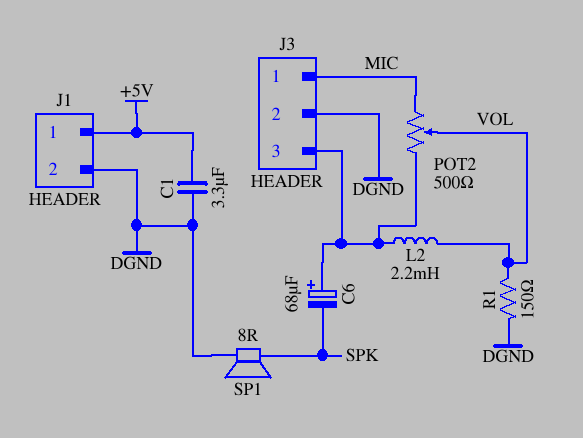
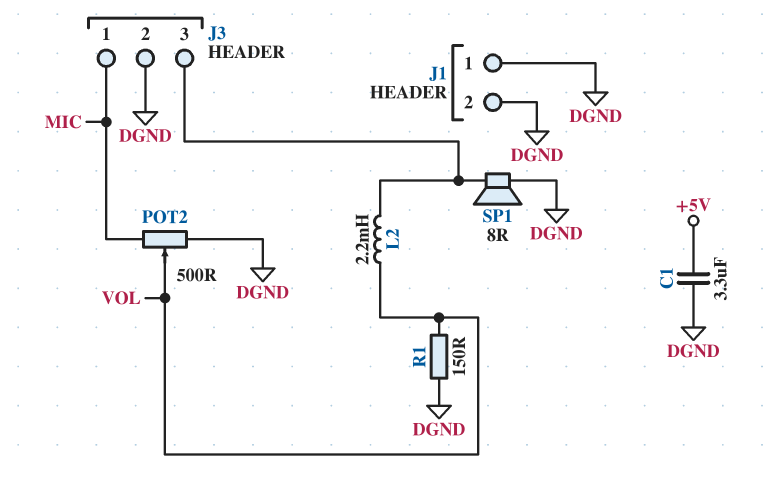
C6: 68uF (plus J3/3, minus SPK) -> none
J1 pin 1: +5V -> DGND
POT2: 500 (J3/3, MIC, wiper VOL) -> 500 (DGND, MIC, wiper VOL)
SP1: speaker 8R (DGND, SPK) -> speaker 8R (DGND, J3/3)

